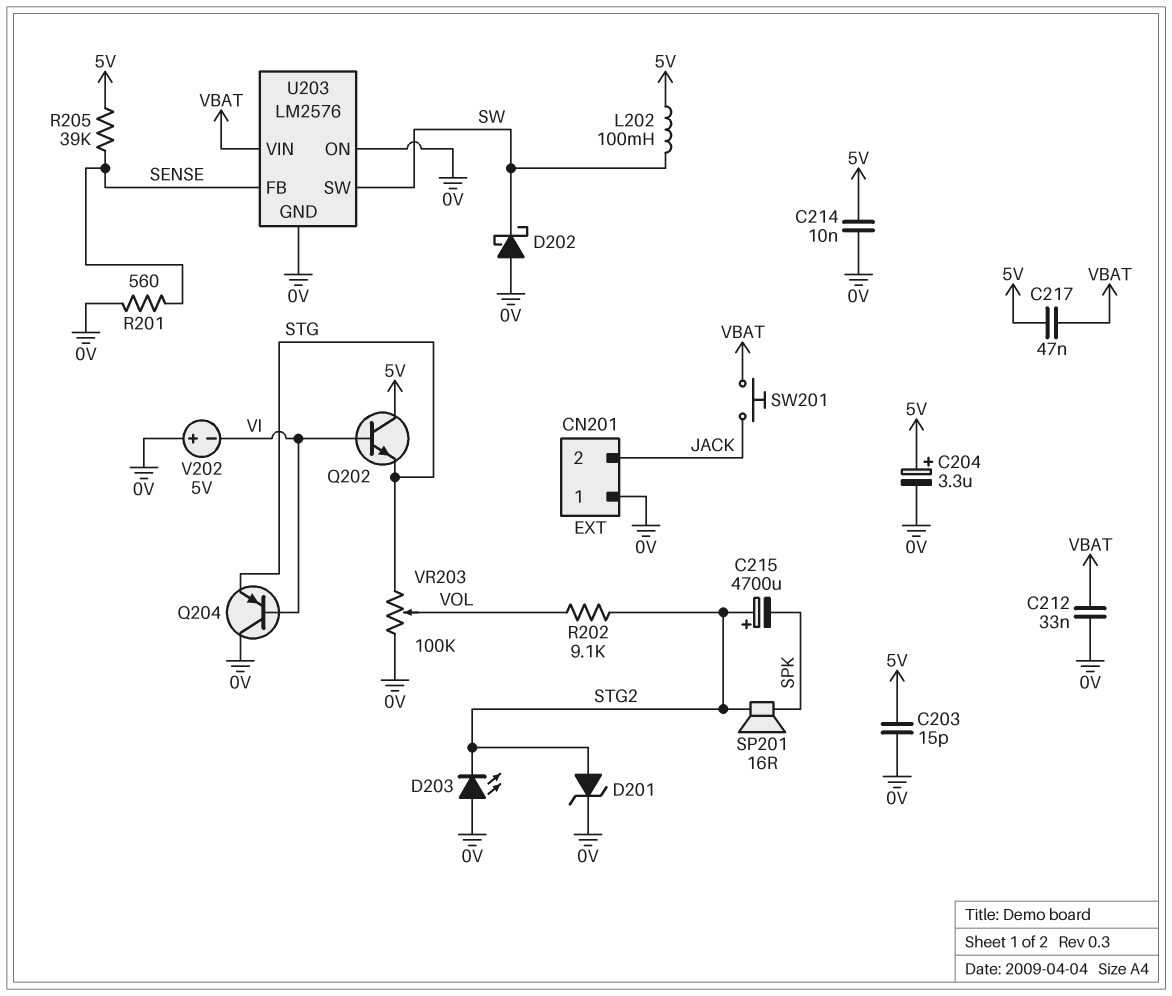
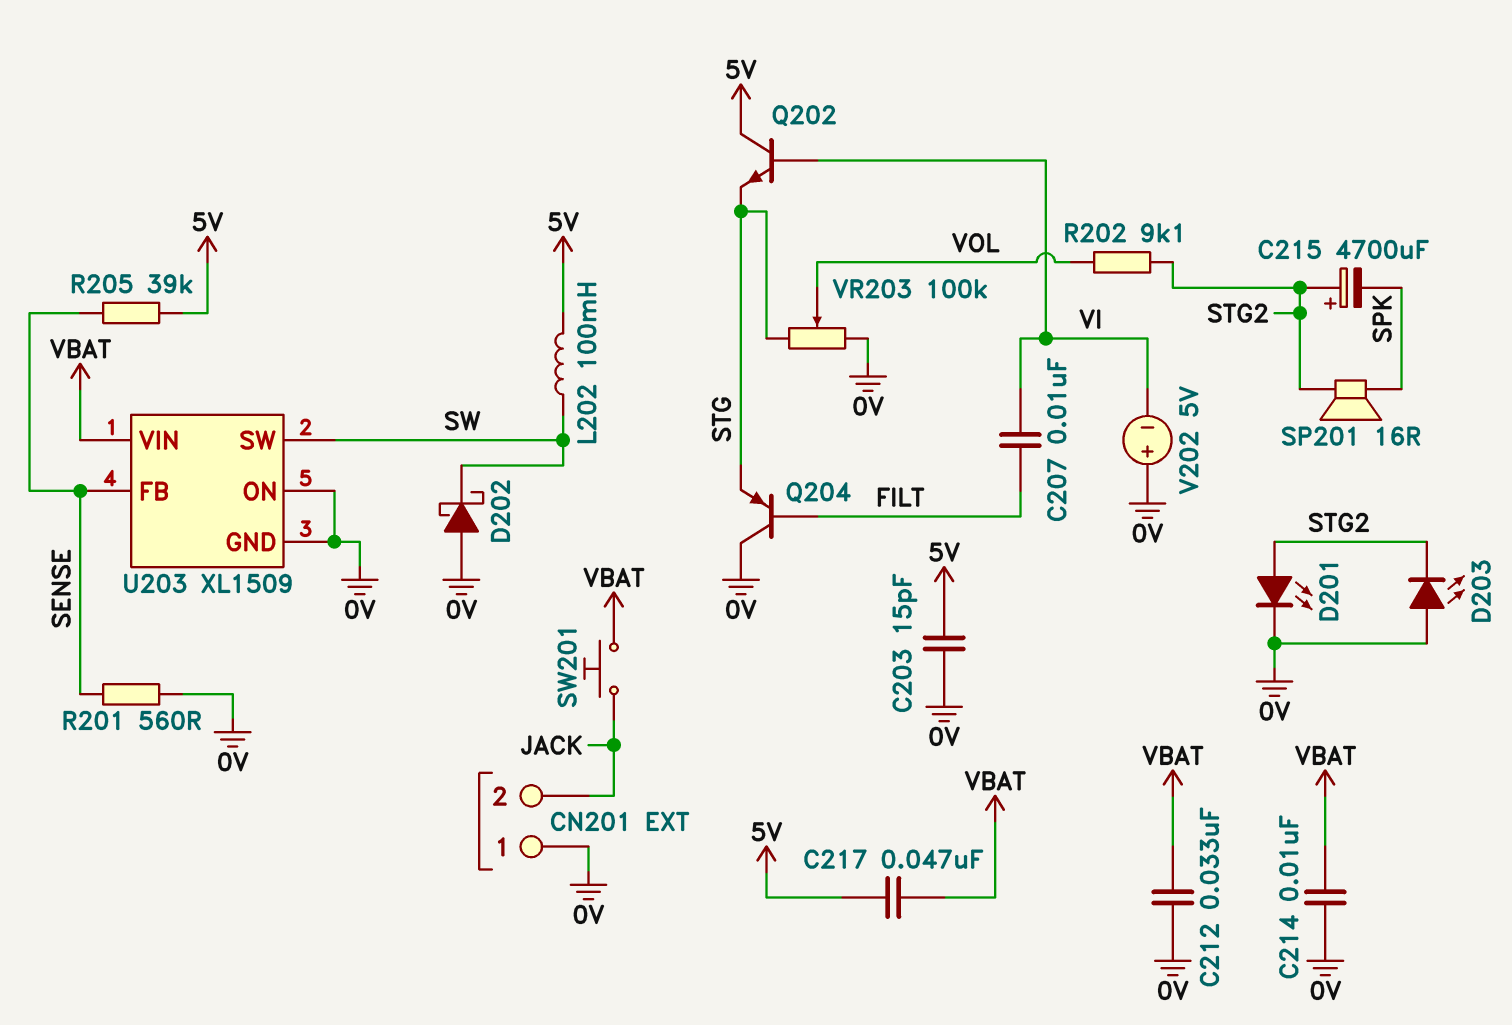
C204: 3.3uF (plus 5V, minus 0V) -> none
C207: none -> 10nF (FILT, VI)
C214: 10nF (0V, 5V) -> 10nF (0V, VBAT)
D201: zener (A STG2, K 0V) -> LED (A STG2, K 0V)
Q204: PNP (B VI, C 0V, E STG) -> PNP (B FILT, C 0V, E STG)
U203: LM2576 -> XL1509

